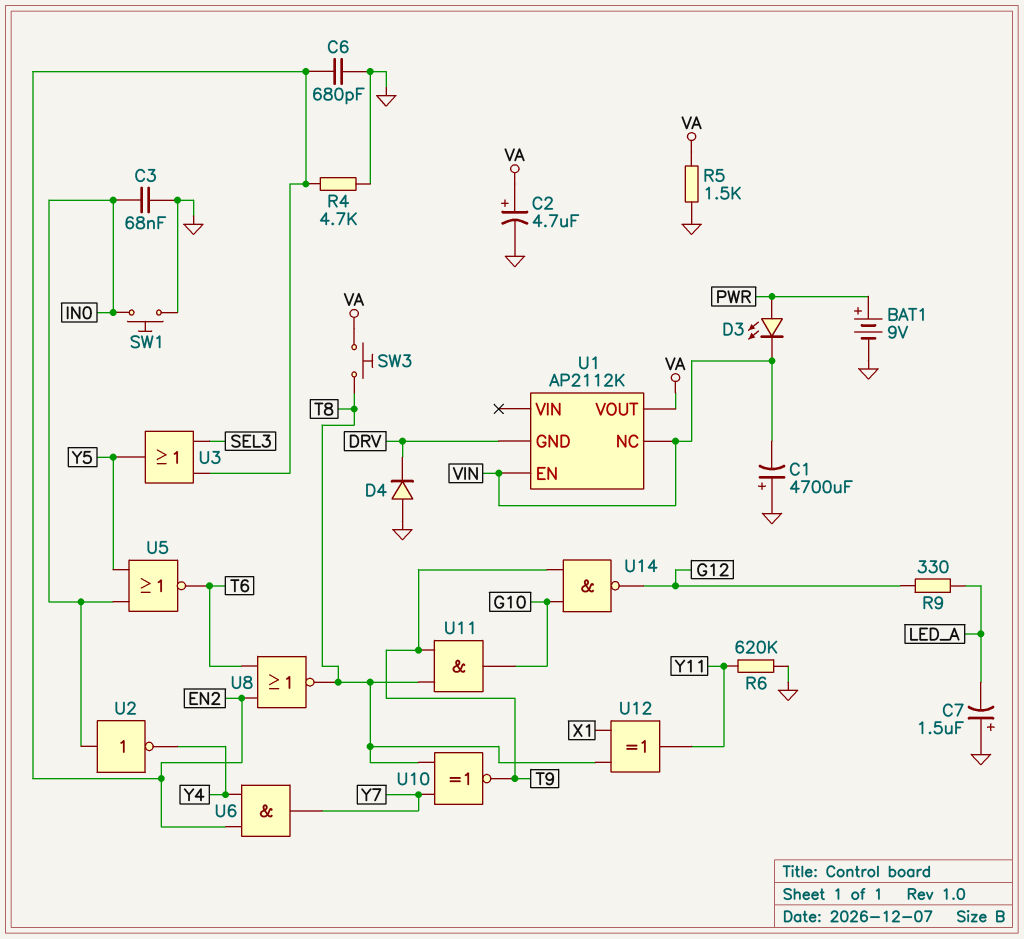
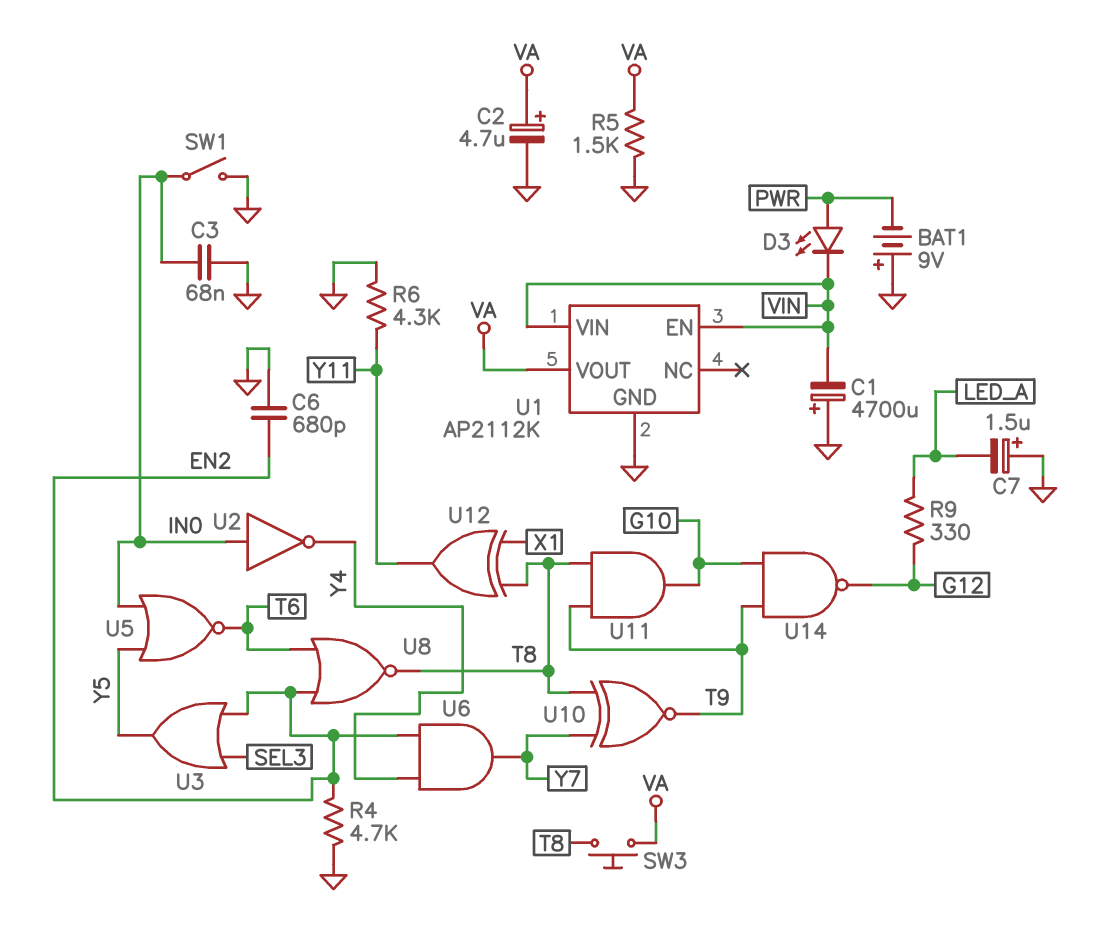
BAT1: 9V (plus PWR, minus GND) -> 9V (plus GND, minus PWR)
D4: diode (A GND, K DRV) -> none
R6: 620k (GND, Y11) -> 4.3k (GND, Y11)
SW1: button (GND, IN0) -> switch (GND, IN0)
U1 pin GND: DRV -> GND
U1 pin NC: VIN -> none
U1 pin VIN: none -> VIN

